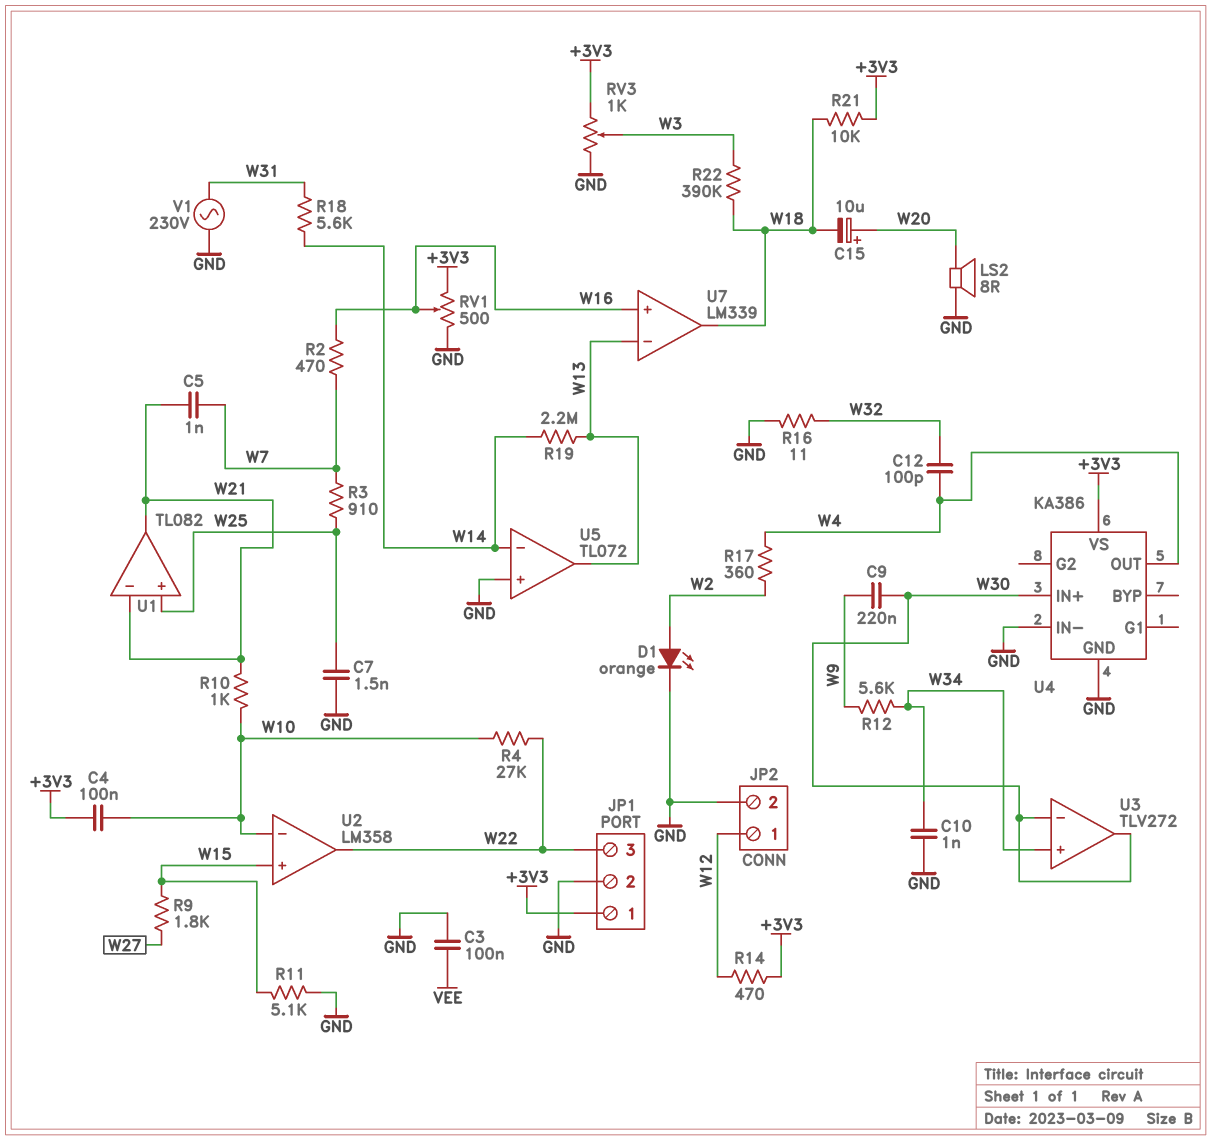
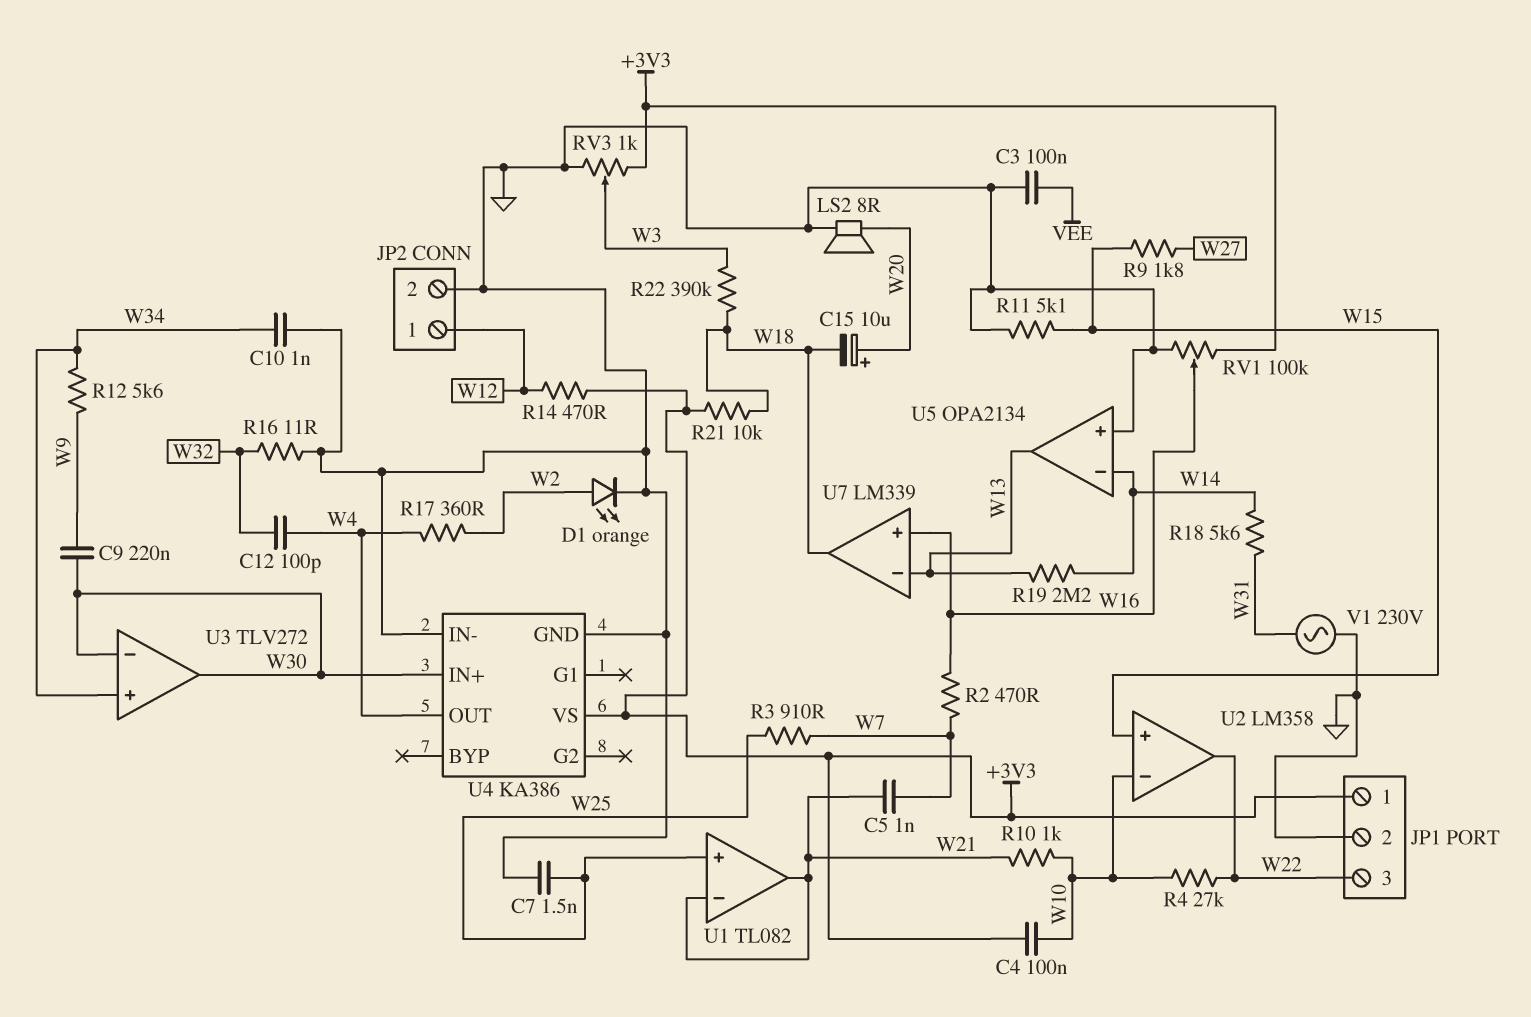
RV1: 500 (+3V3, GND, wiper W16) -> 100k (+3V3, GND, wiper W16)
U5: TL072 -> OPA2134

